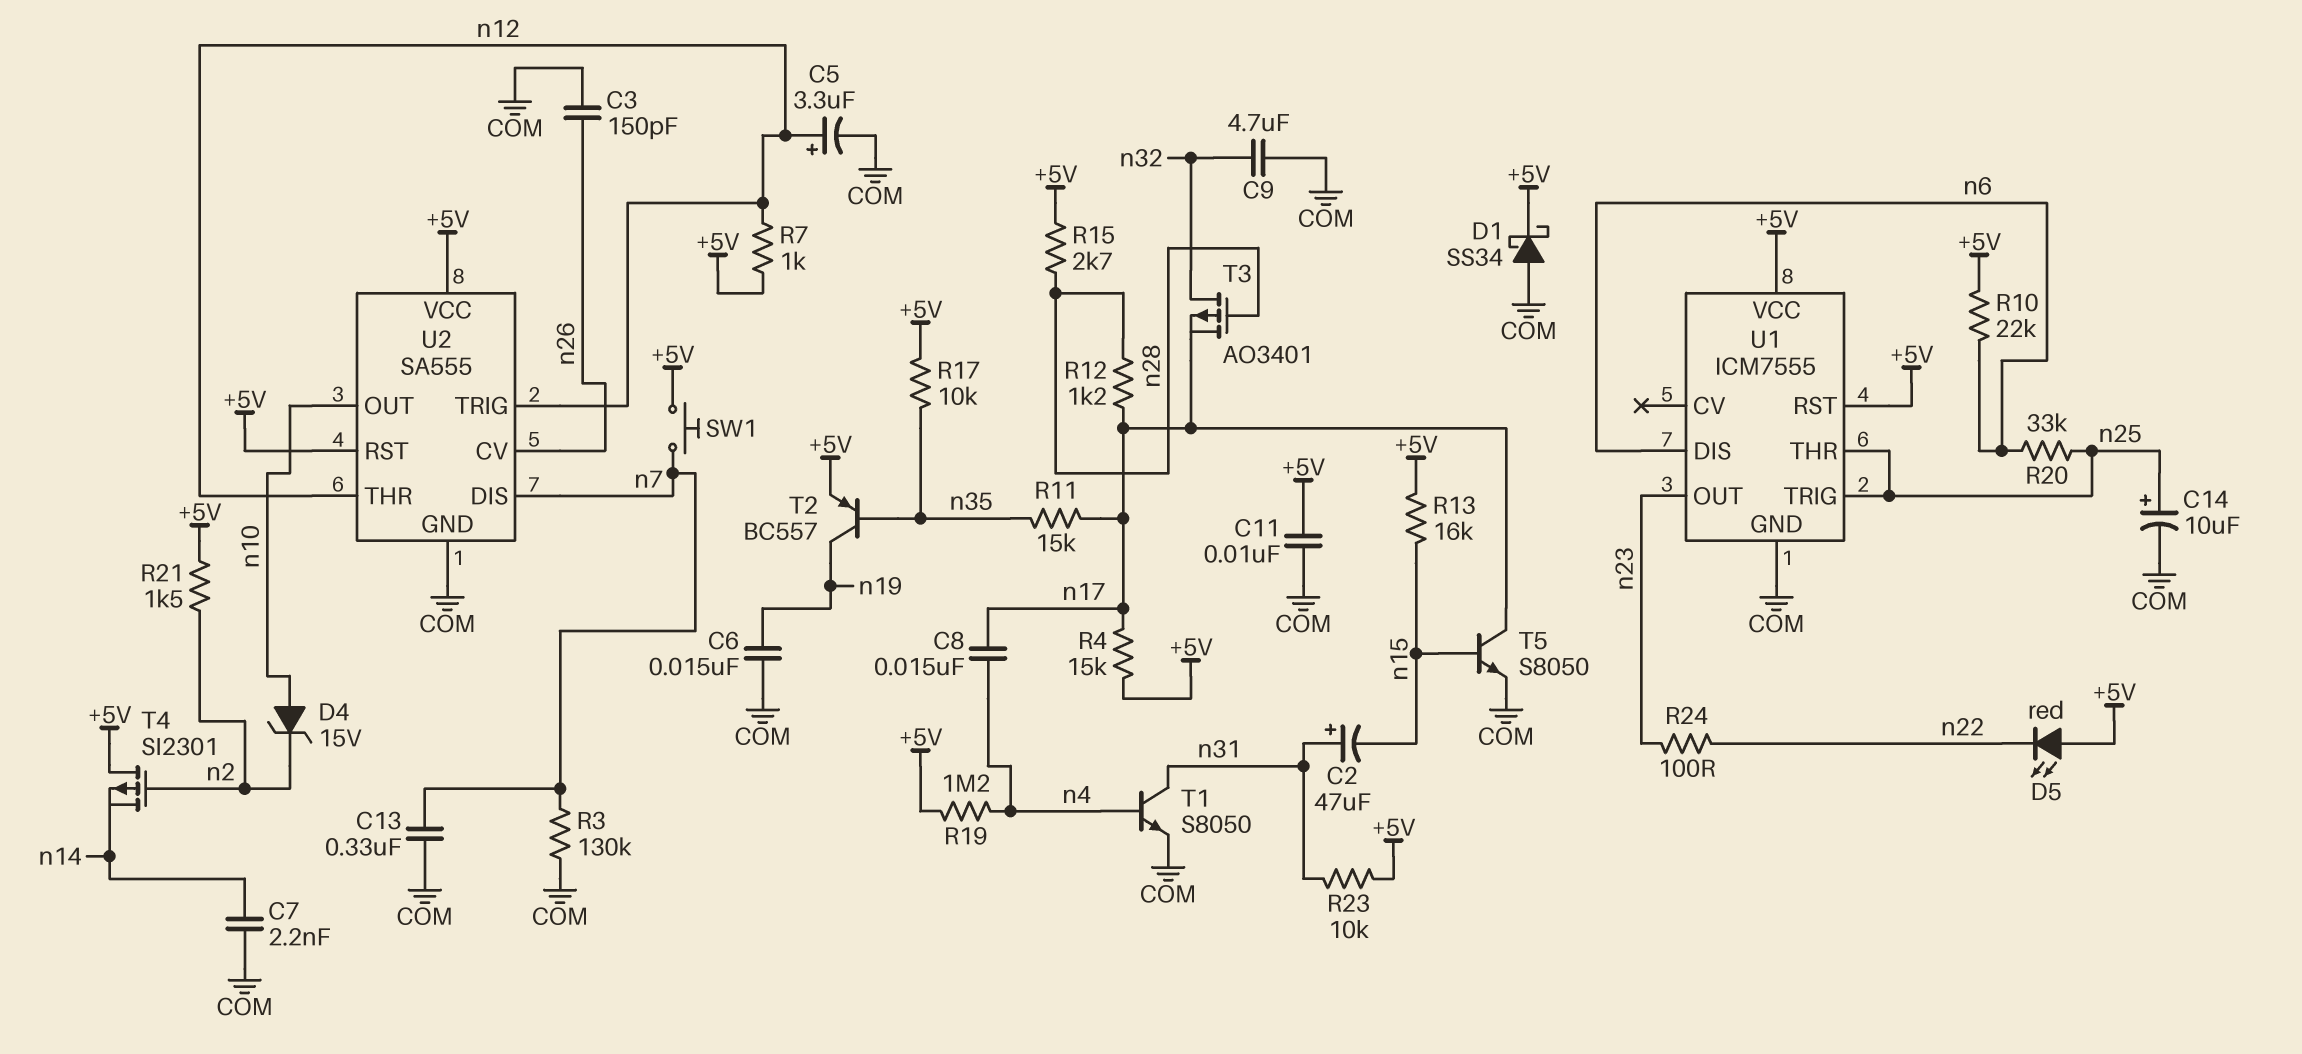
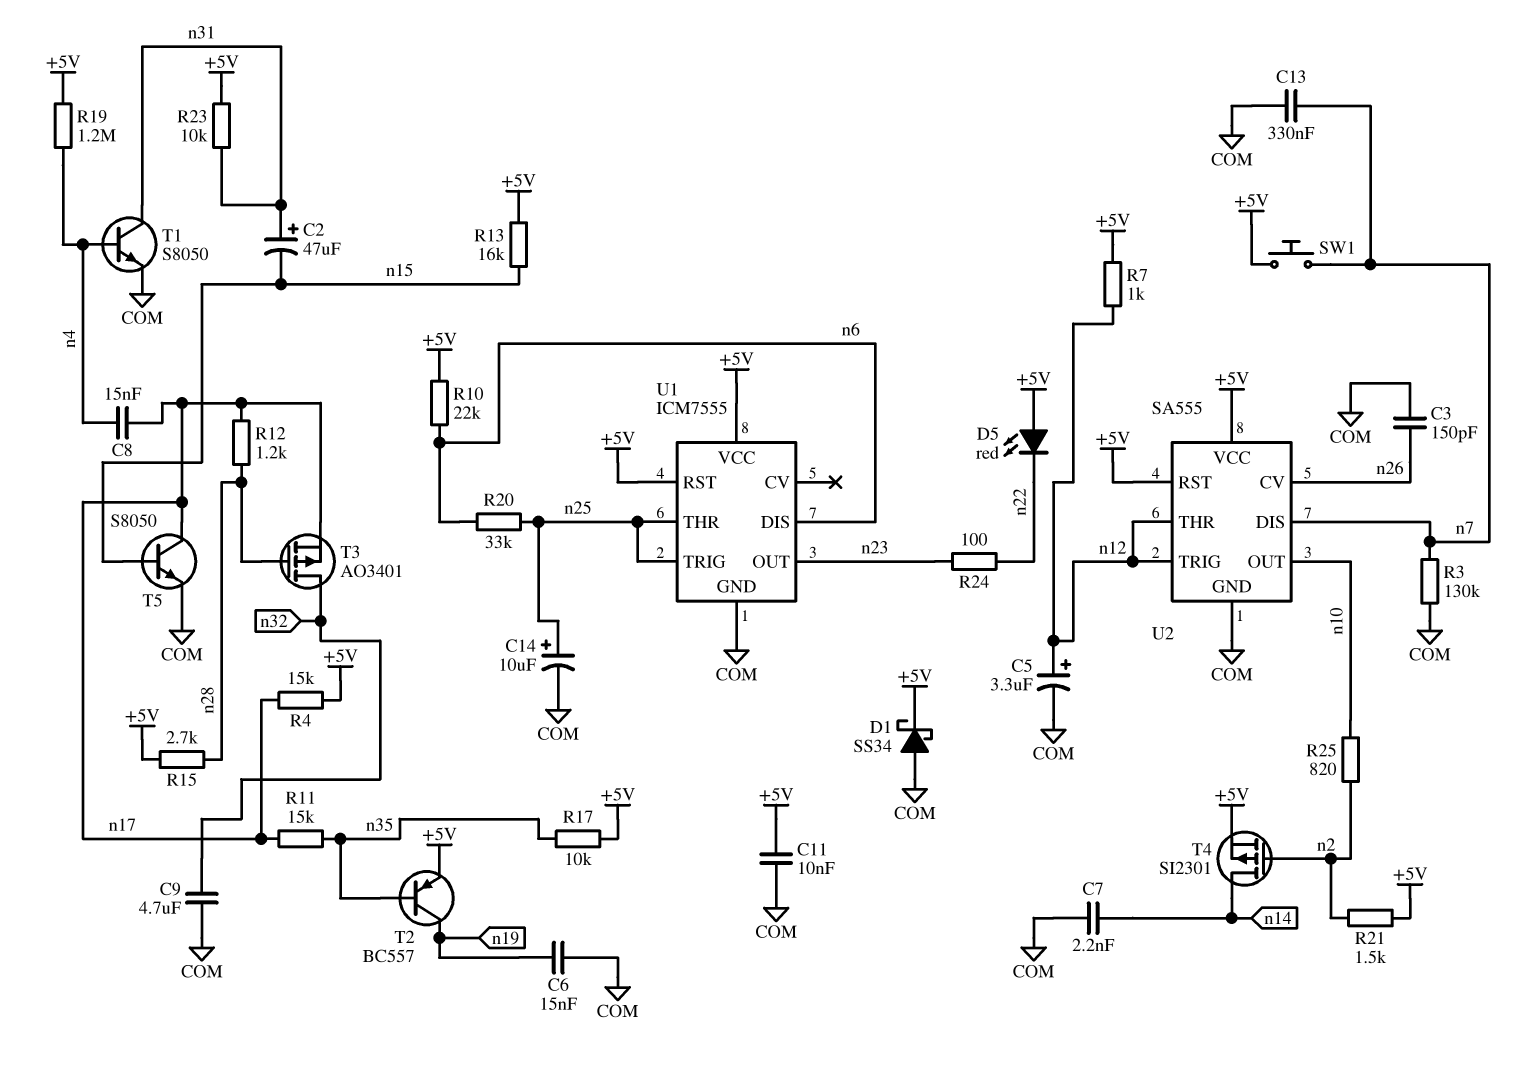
D4: zener 15V (A n10, K n2) -> none
R25: none -> 820 (n2, n10)
T4: PMOS SI2301 (G n2, D +5V, S n14) -> PMOS SI2301 (G n2, D n14, S +5V)

